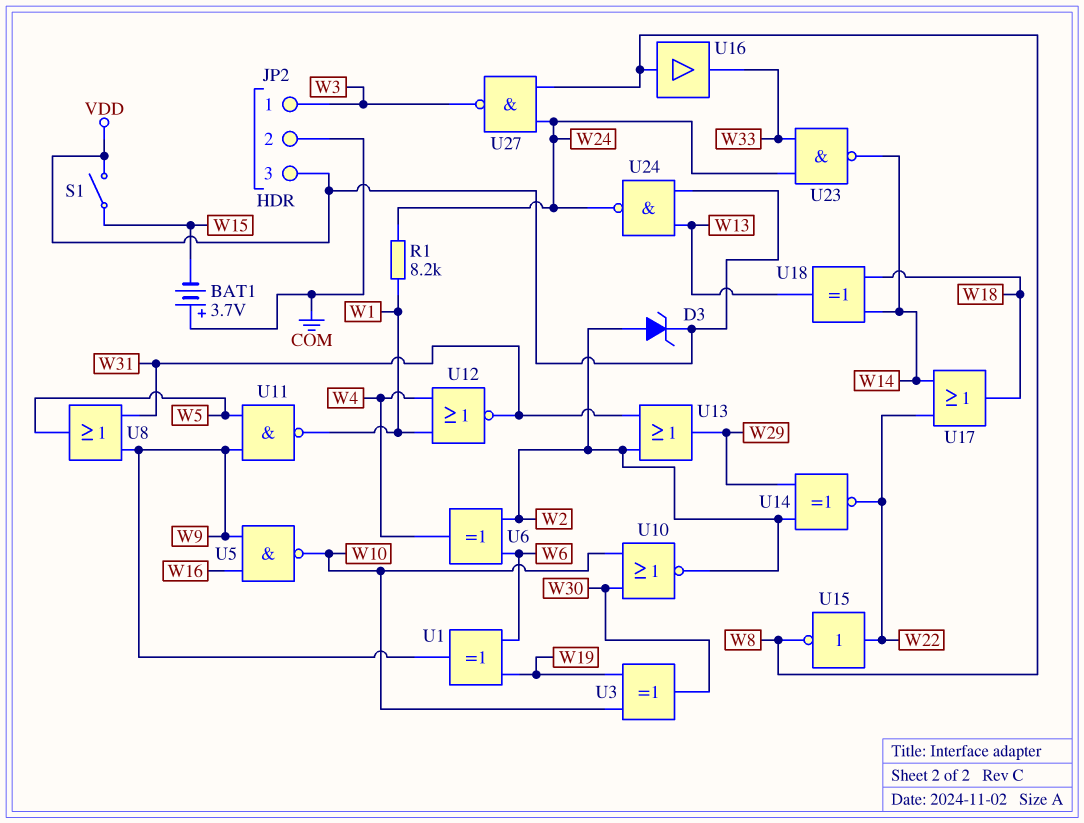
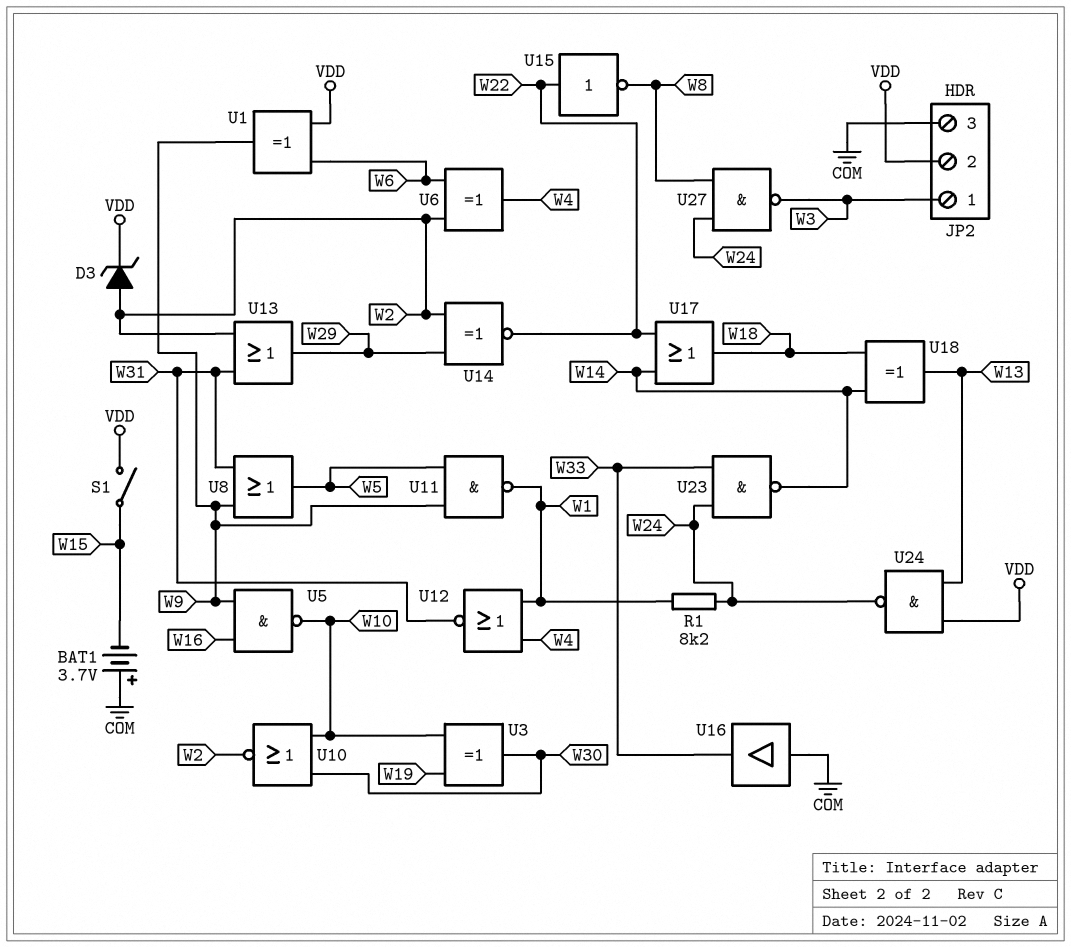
JP2 pin 2: COM -> VDD
JP2 pin 3: VDD -> COM
U1: XOR (in W6, in W19, out W9) -> XOR (in VDD, in W6, out W9)
U16: buffer (in W8, out W33) -> buffer (in COM, out W33)

